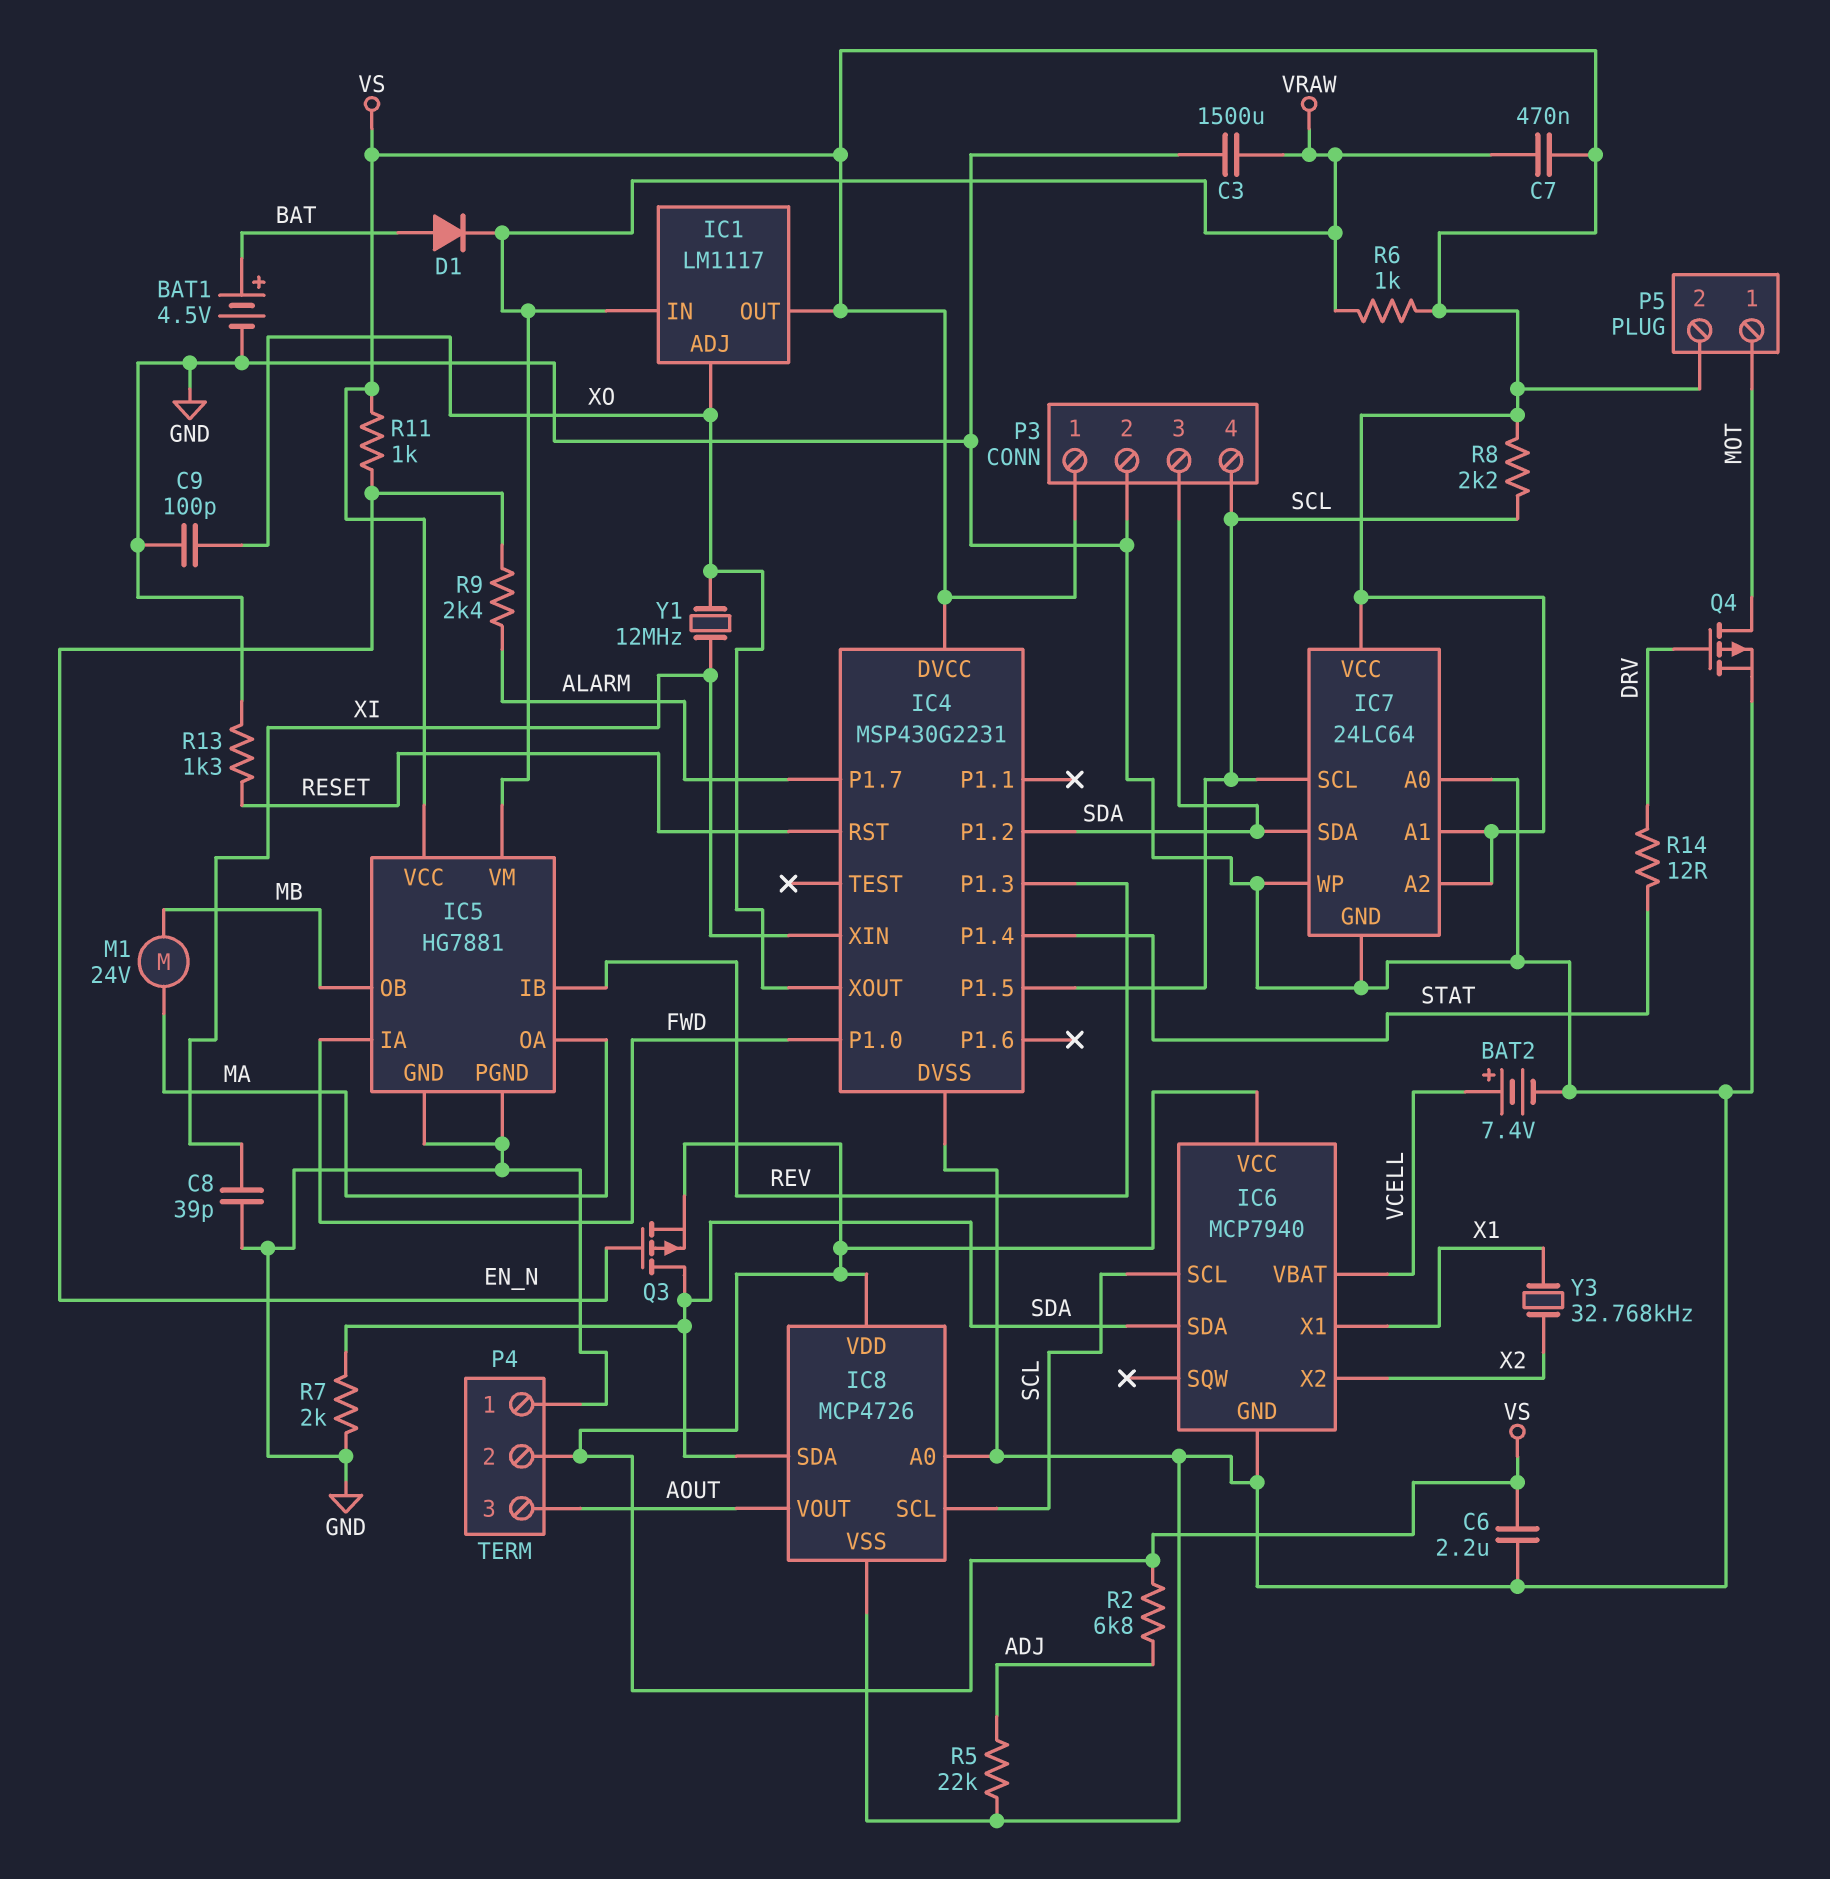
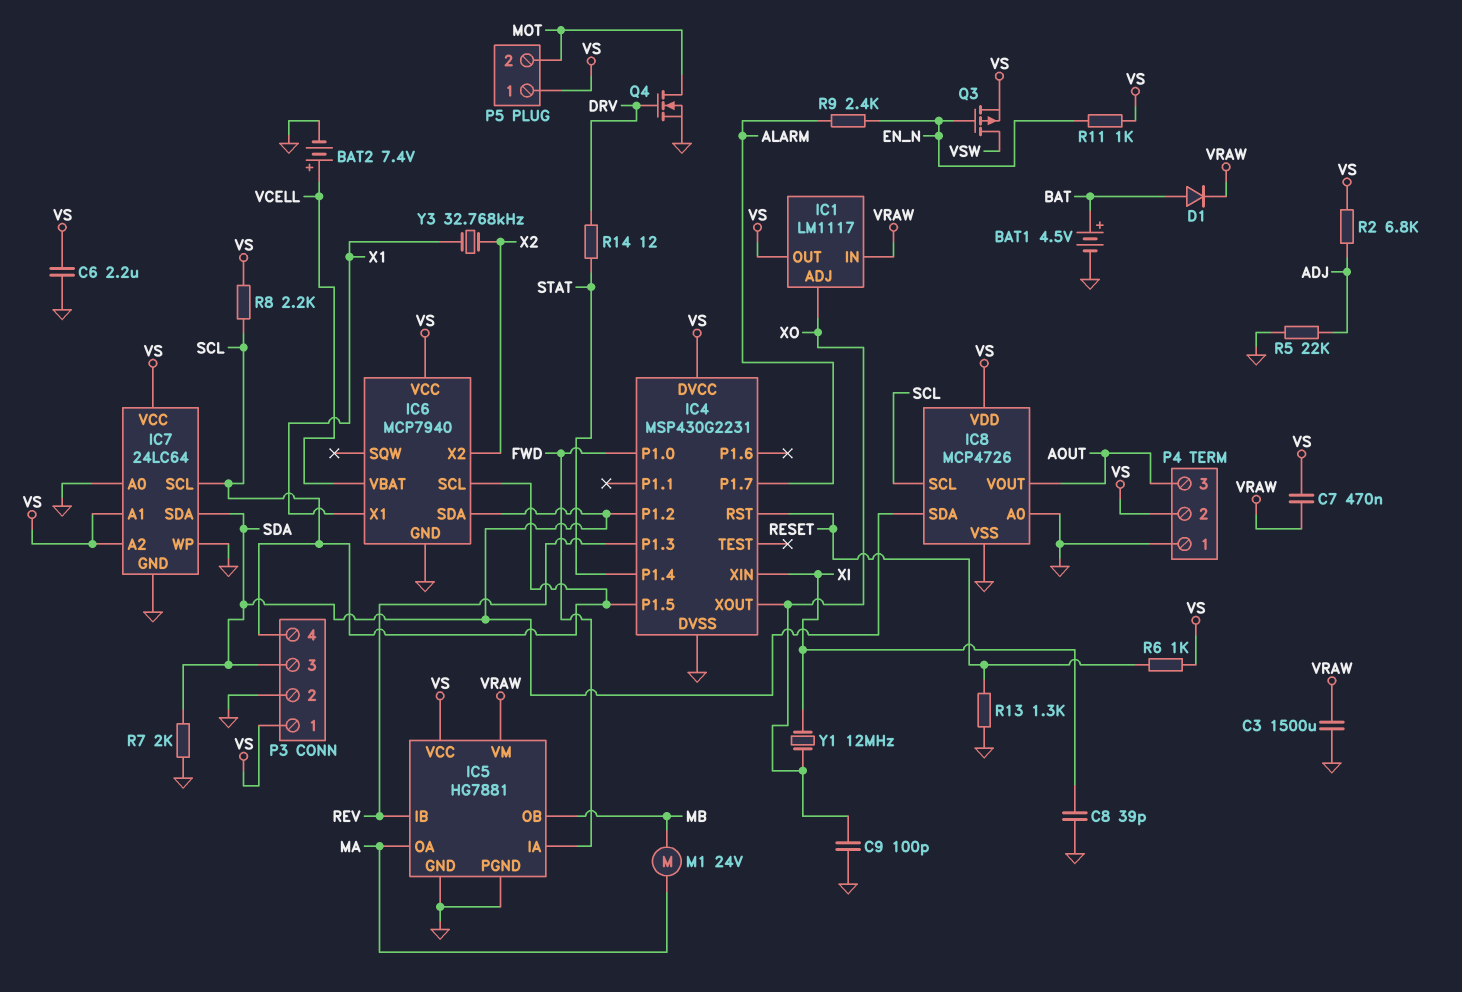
P5 pin 1: MOT -> VS
P5 pin 2: VS -> MOT
Q3: PMOS (G EN_N, D SDA, S VS) -> PMOS (G EN_N, D VSW, S VS)
Q4: PMOS (G DRV, D MOT, S GND) -> NMOS (G DRV, D MOT, S GND)
R6: 1k (VRAW, VS) -> 1k (RESET, VS)

